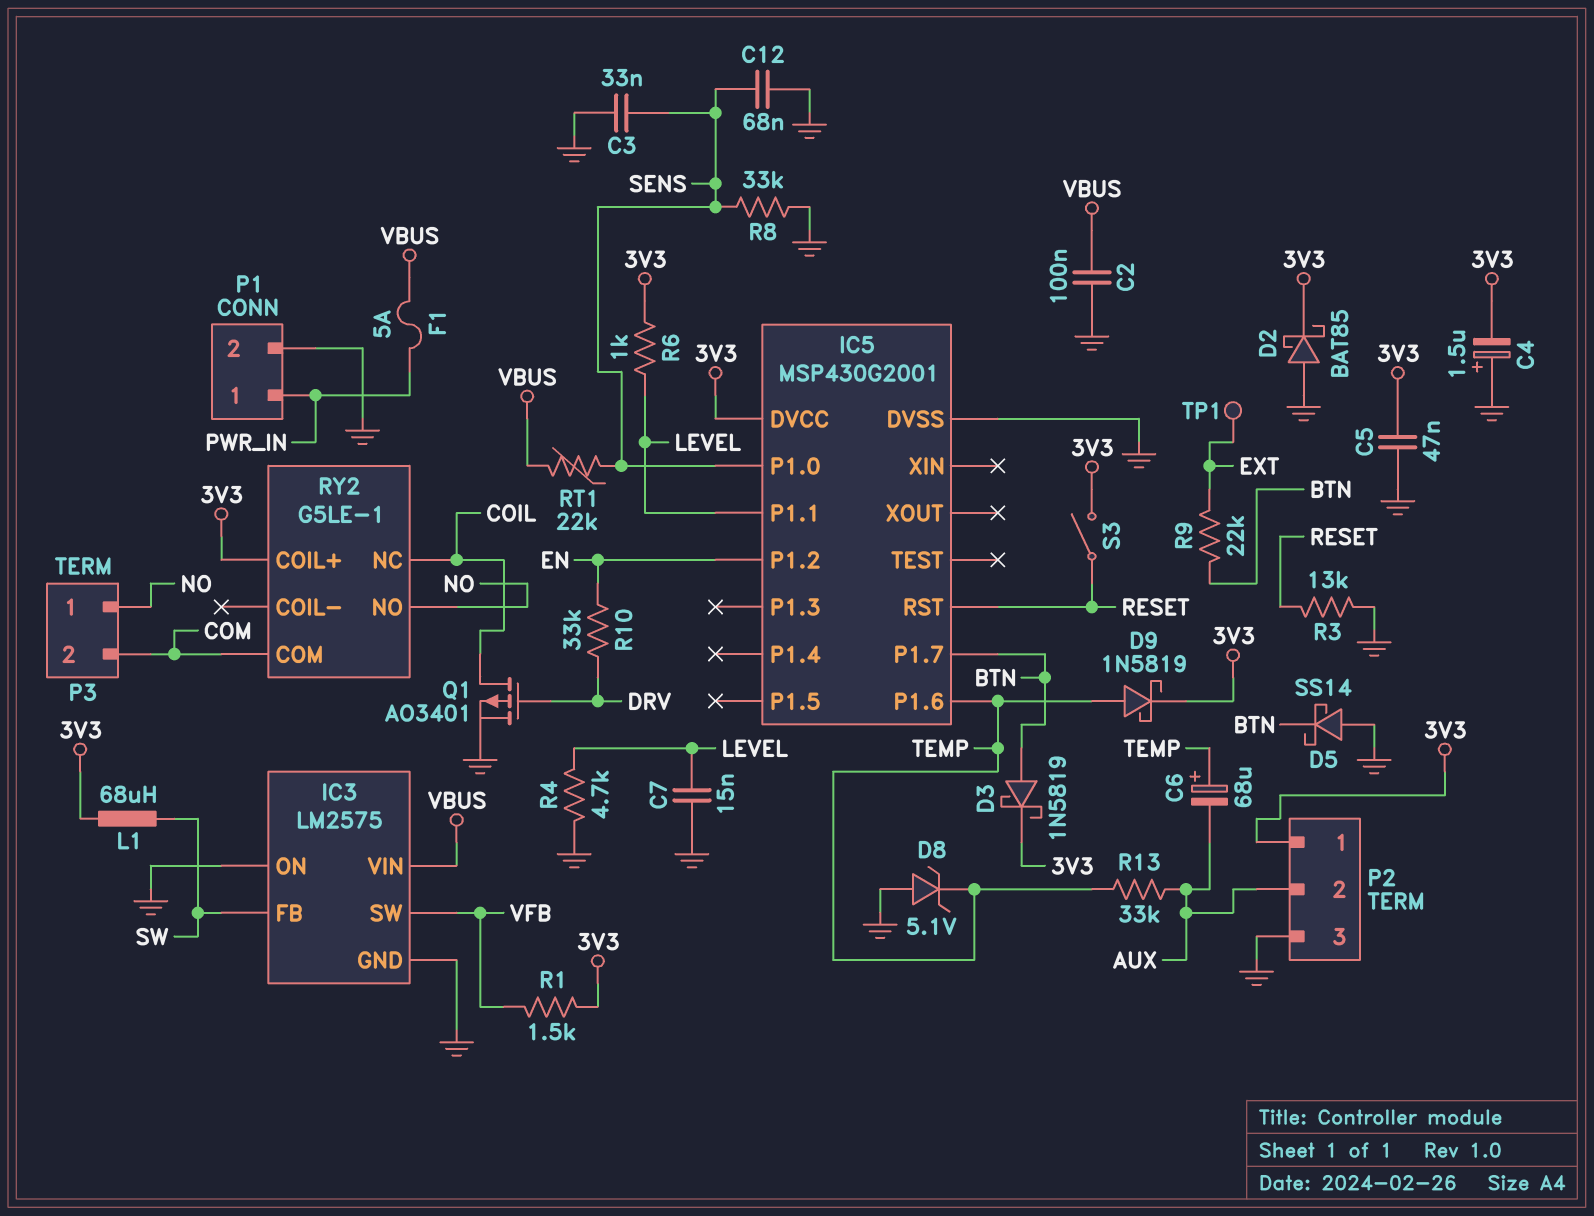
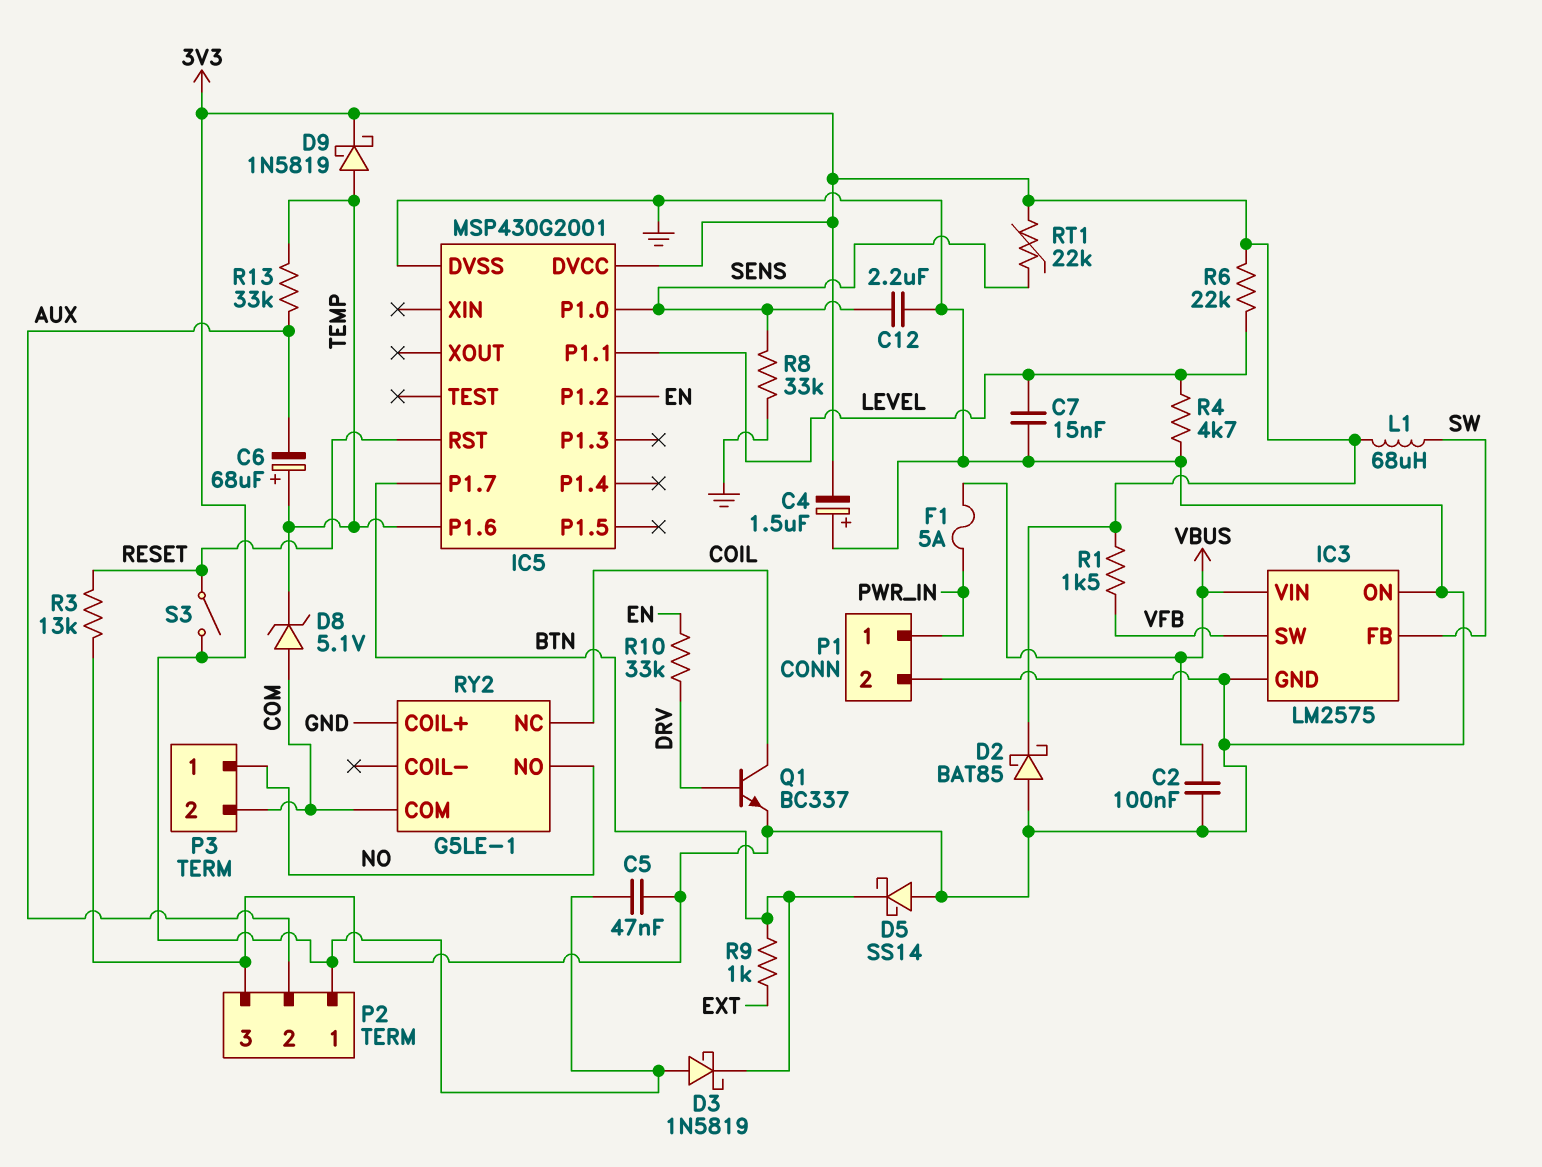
C3: 33nF (GND, SENS) -> none
C12: 68nF (GND, SENS) -> 2.2uF (GND, SENS)
D3: schottky 1N5819 (A BTN, K 3V3) -> schottky 1N5819 (A 3V3, K BTN)
D8: zener 5.1V (A GND, K TEMP) -> zener 5.1V (A COM, K TEMP)
Q1: PMOS AO3401 (G DRV, D COIL, S GND) -> NPN BC337 (B DRV, C COIL, E GND)
R6: 1k (3V3, LEVEL) -> 22k (3V3, LEVEL)
R9: 22k (BTN, EXT) -> 1k (BTN, EXT)
RT1: 22k (SENS, VBUS) -> 22k (3V3, SENS)
RY2 pin COIL+: 3V3 -> GND
TP1: test point (EXT) -> none

